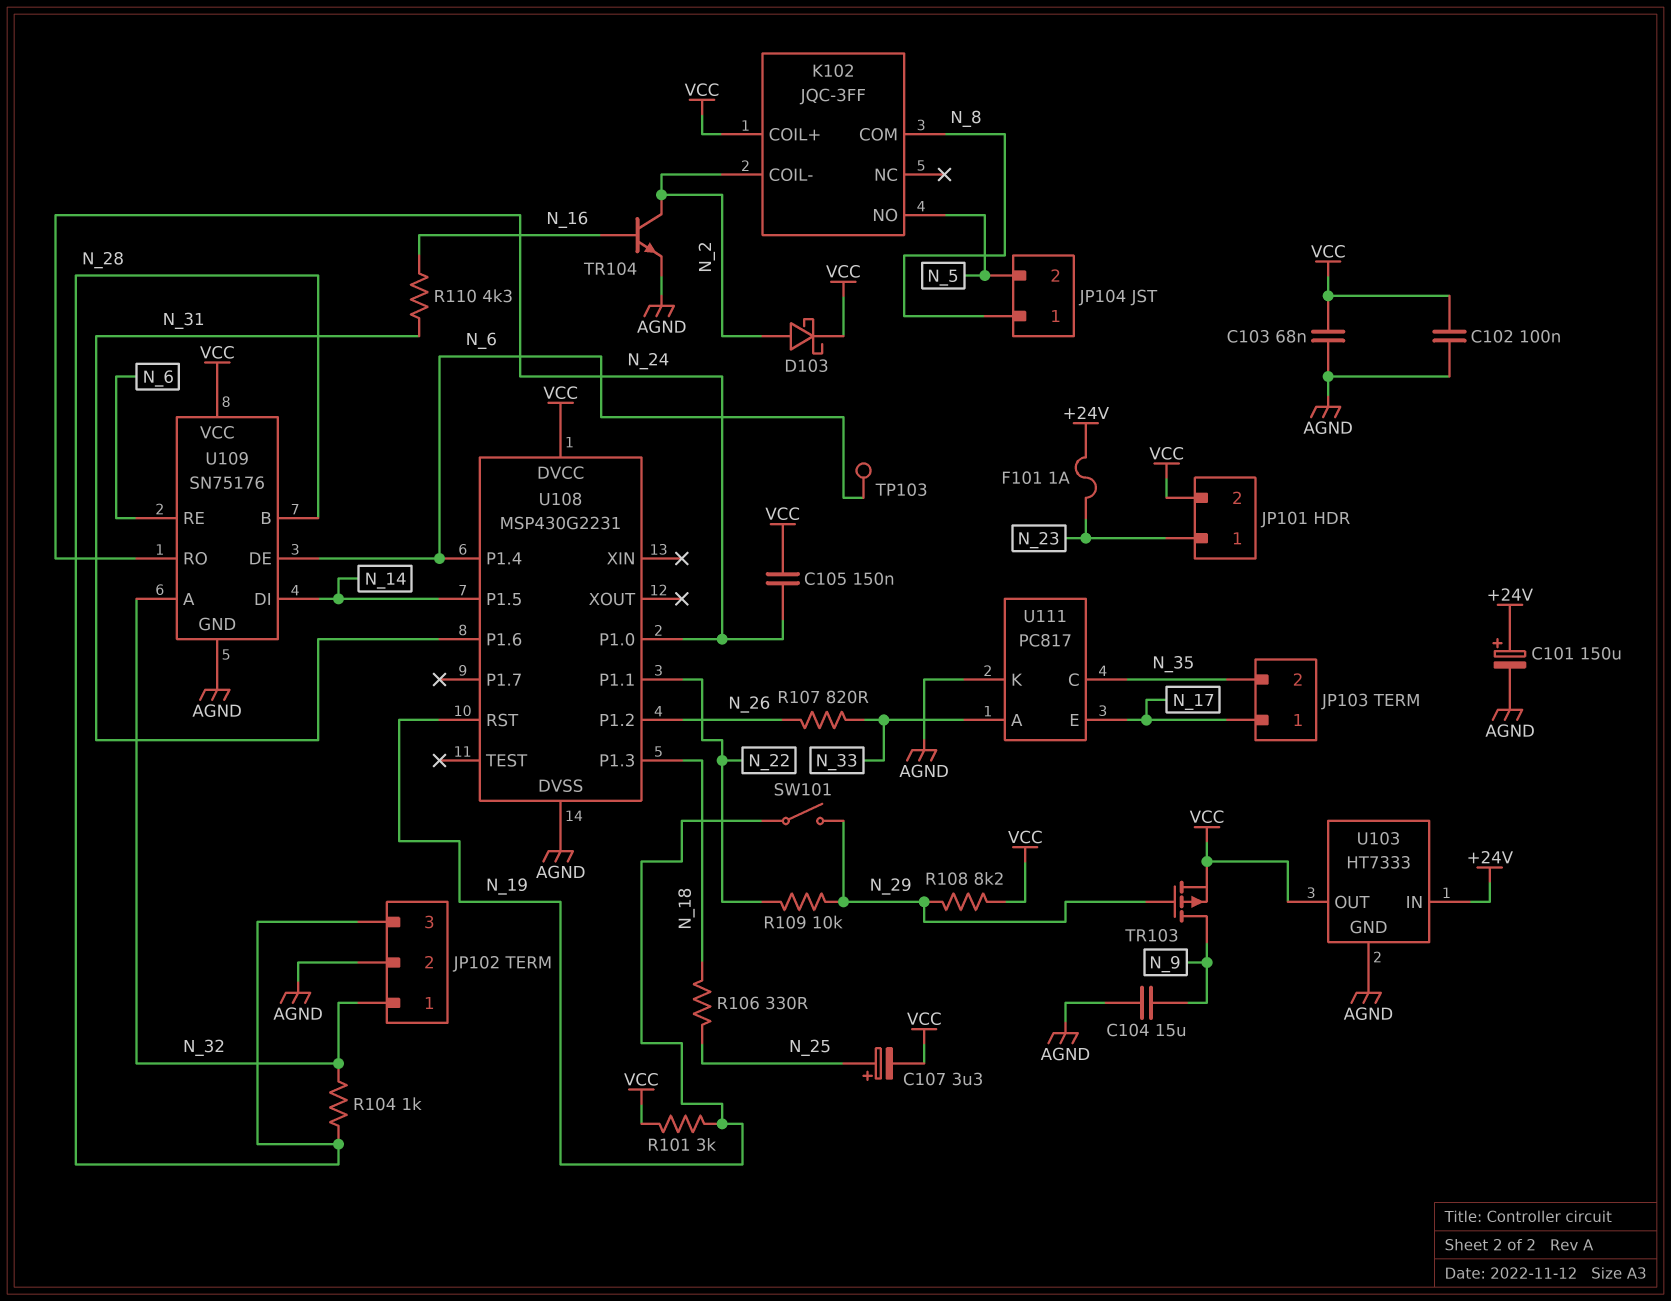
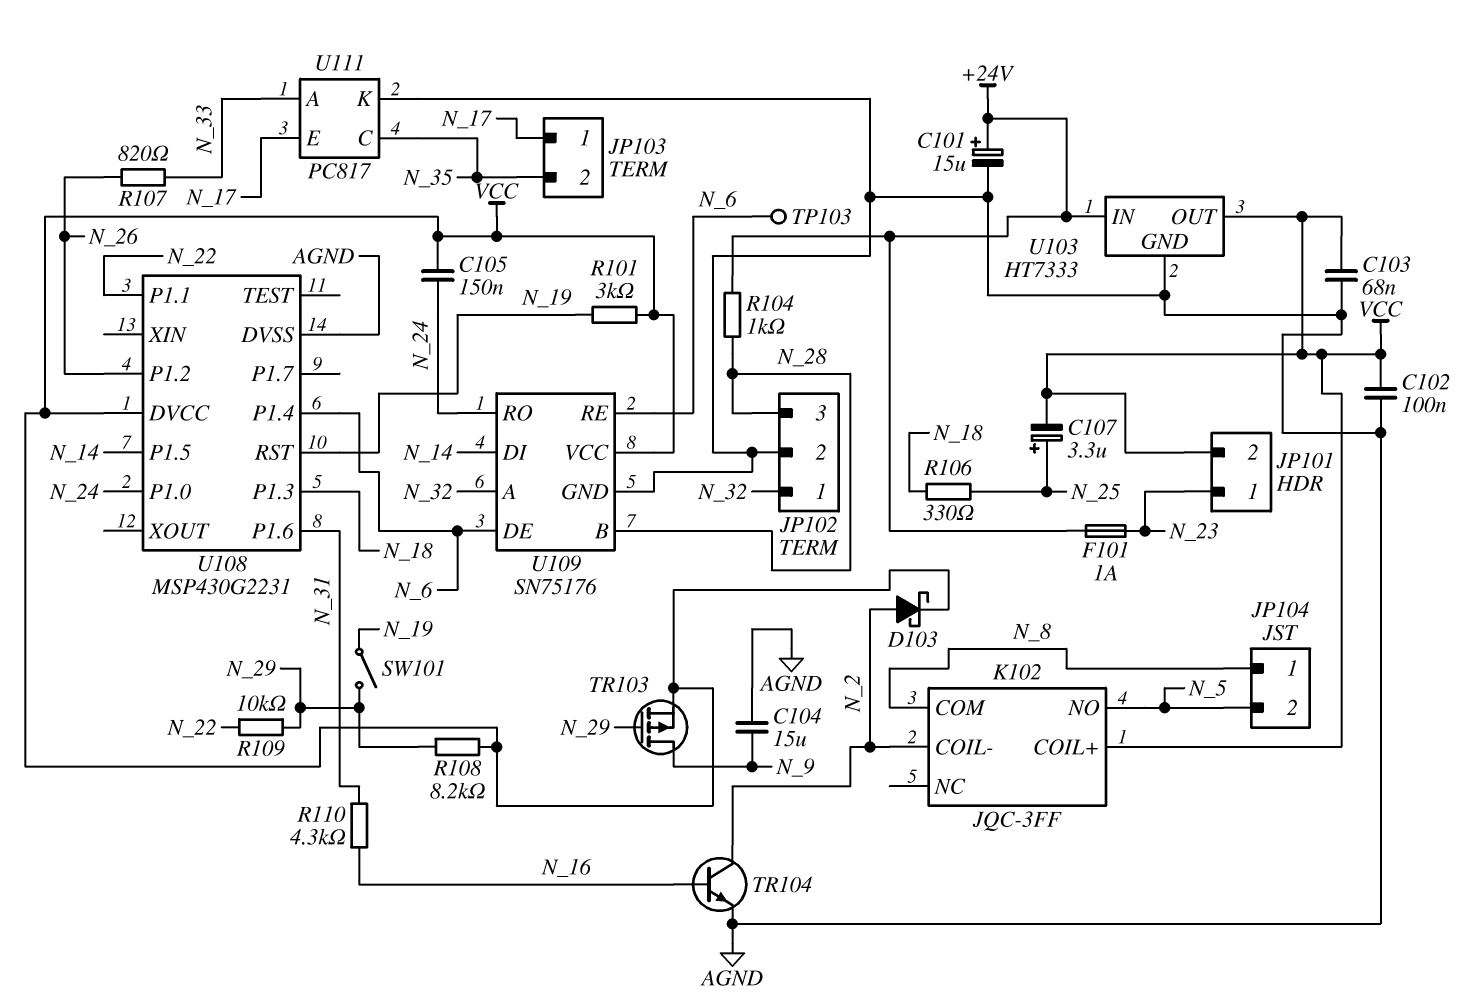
C101: 150uF (plus +24V, minus AGND) -> 15uF (plus +24V, minus AGND)
R104: 1k (N_28, N_32) -> 1k (+24V, N_28)

